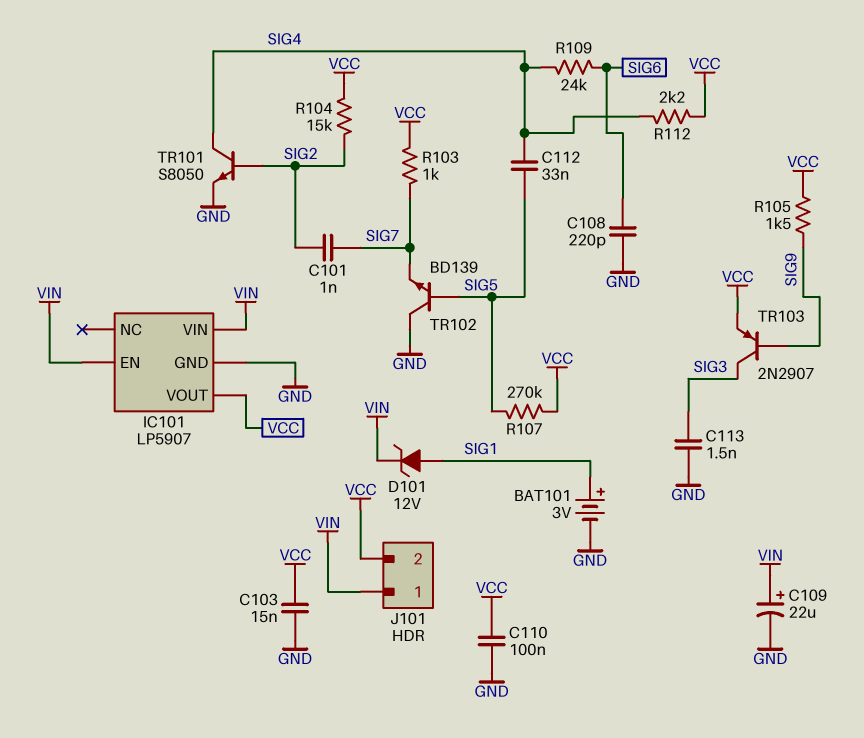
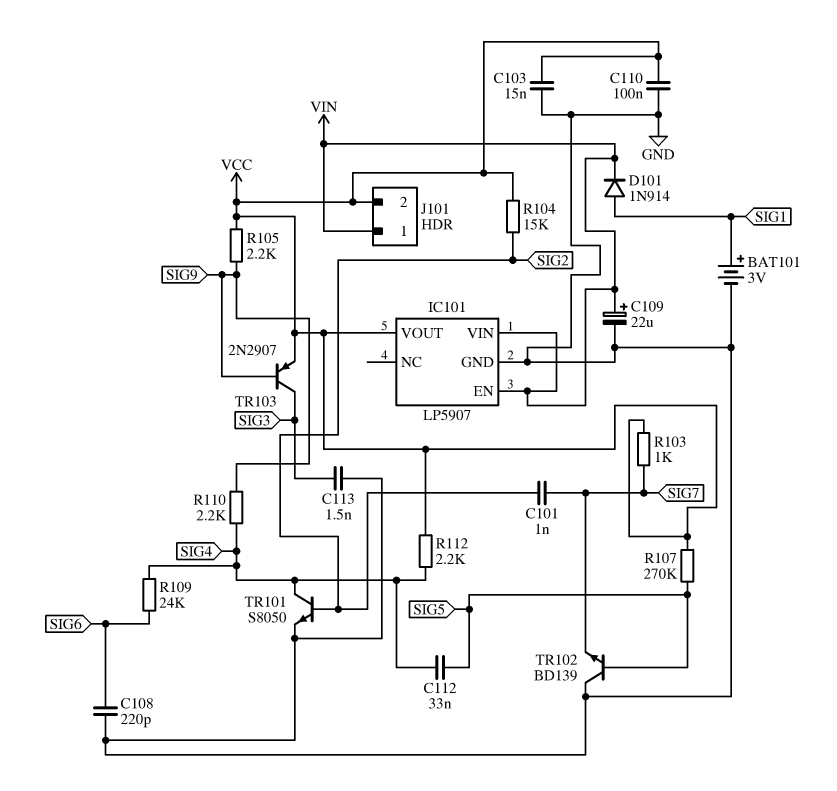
D101: zener 12V (A SIG1, K VIN) -> diode 1N914 (A SIG1, K VIN)
R105: 1.5k (SIG9, VCC) -> 2.2k (SIG9, VCC)
R110: none -> 2.2k (SIG4, SIG9)

